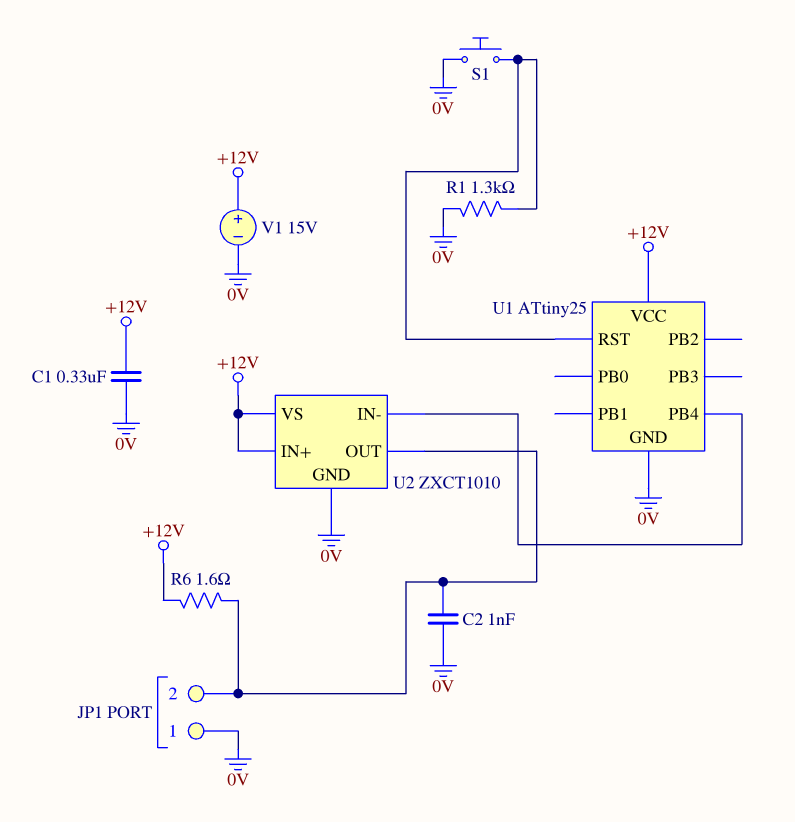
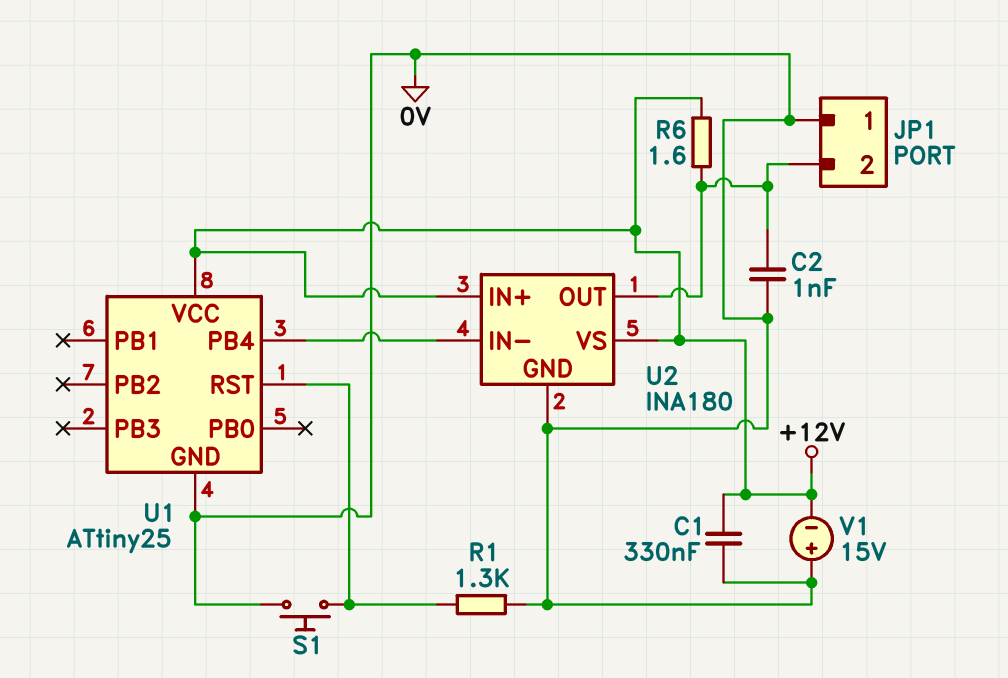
U2: ZXCT1010 -> INA180
V1: 15V (plus +12V, minus 0V) -> 15V (plus 0V, minus +12V)

